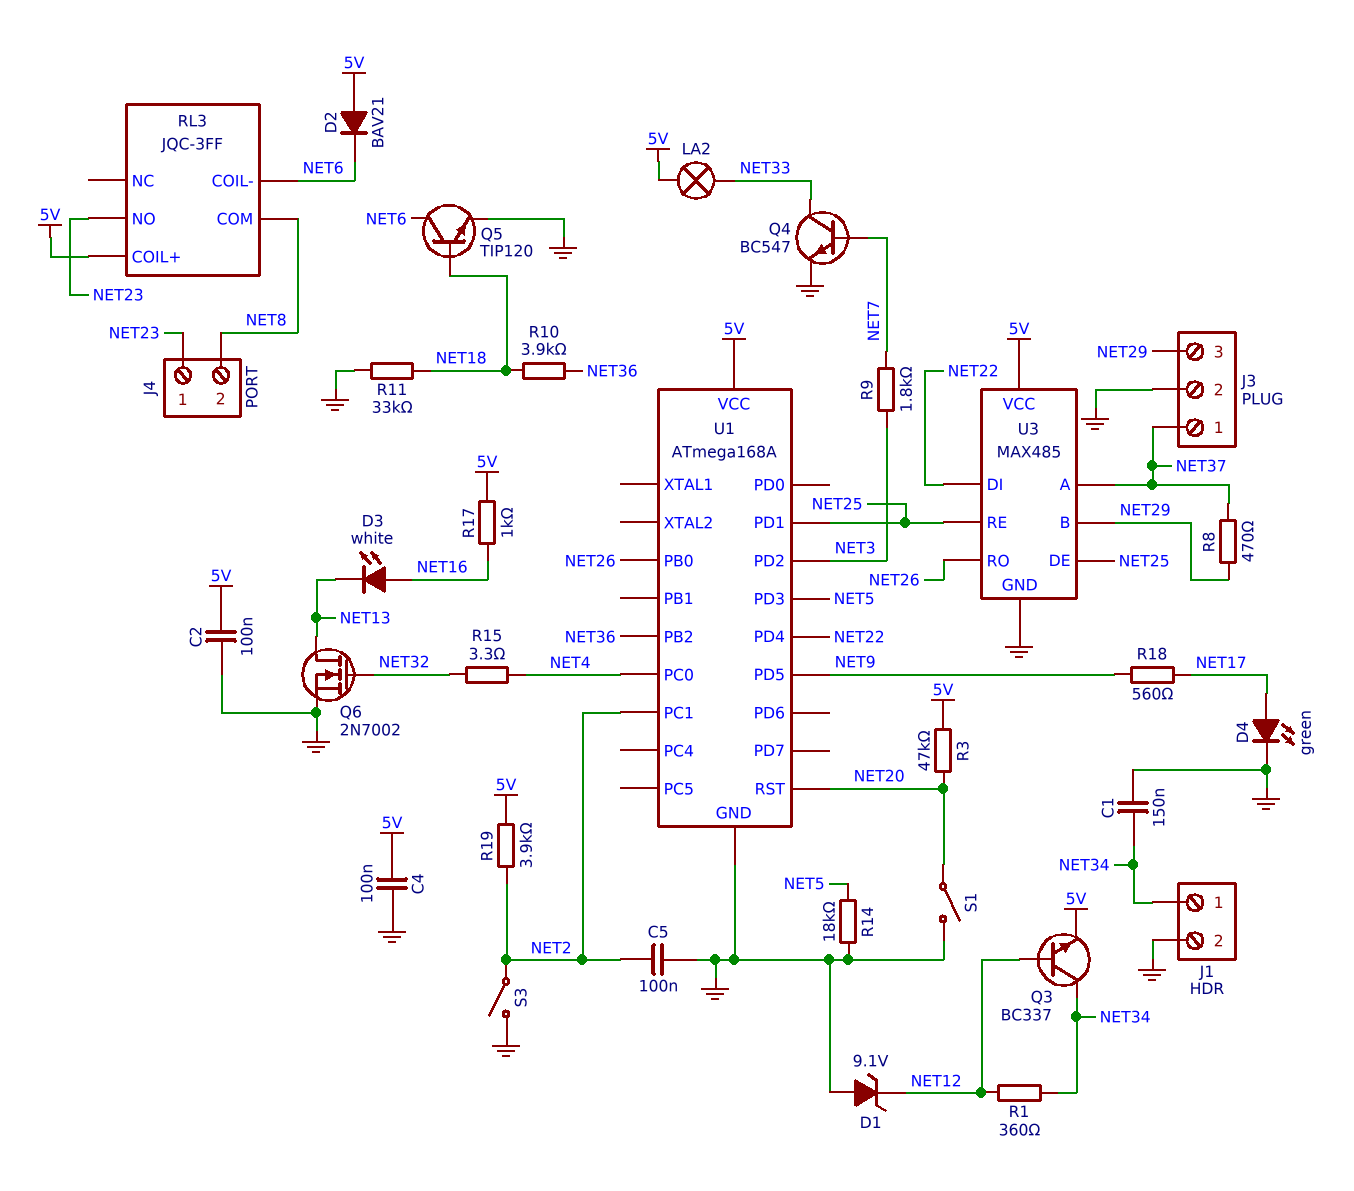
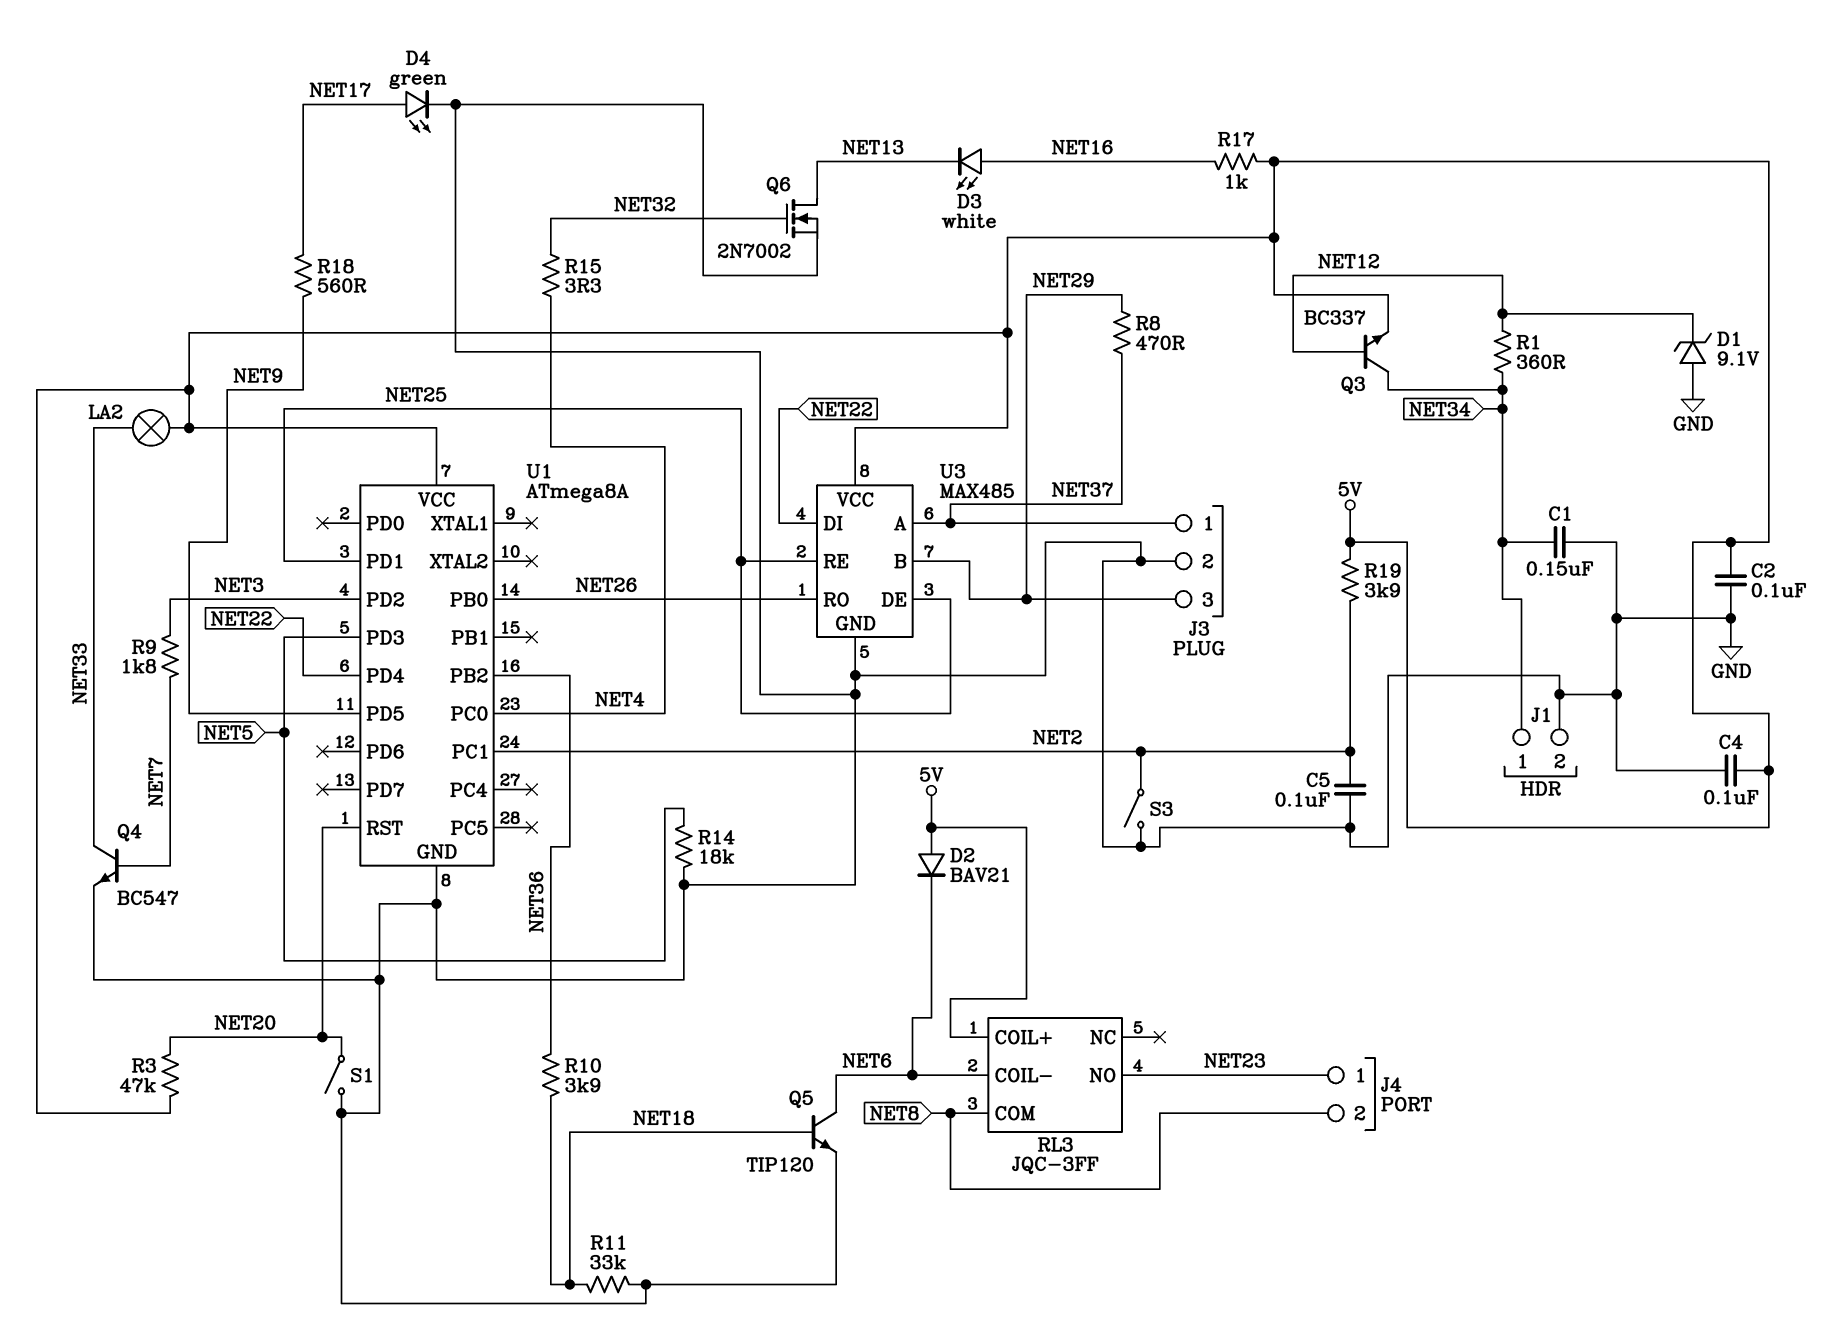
U1: ATmega168A -> ATmega8A

